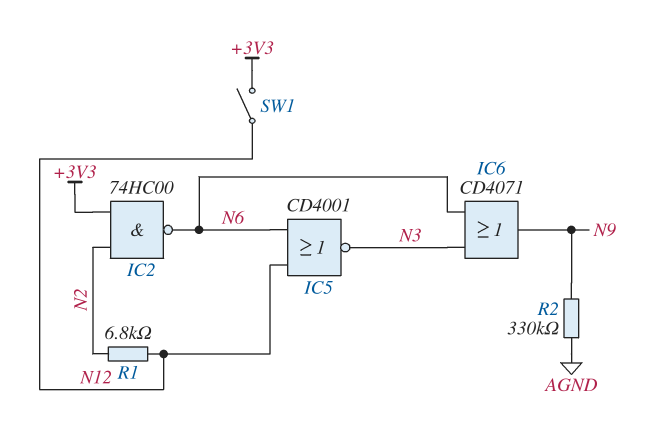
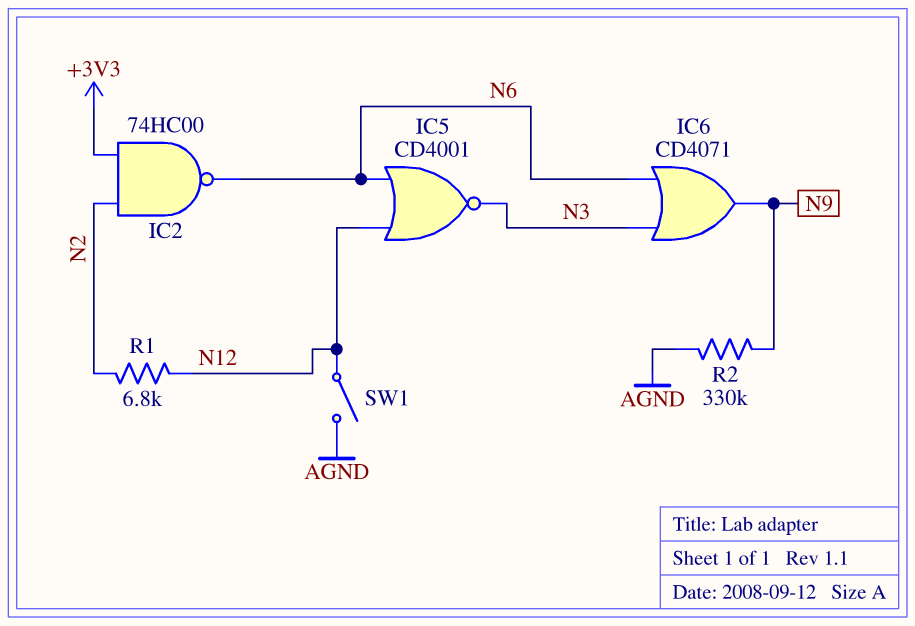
SW1: switch (+3V3, N12) -> switch (AGND, N12)

